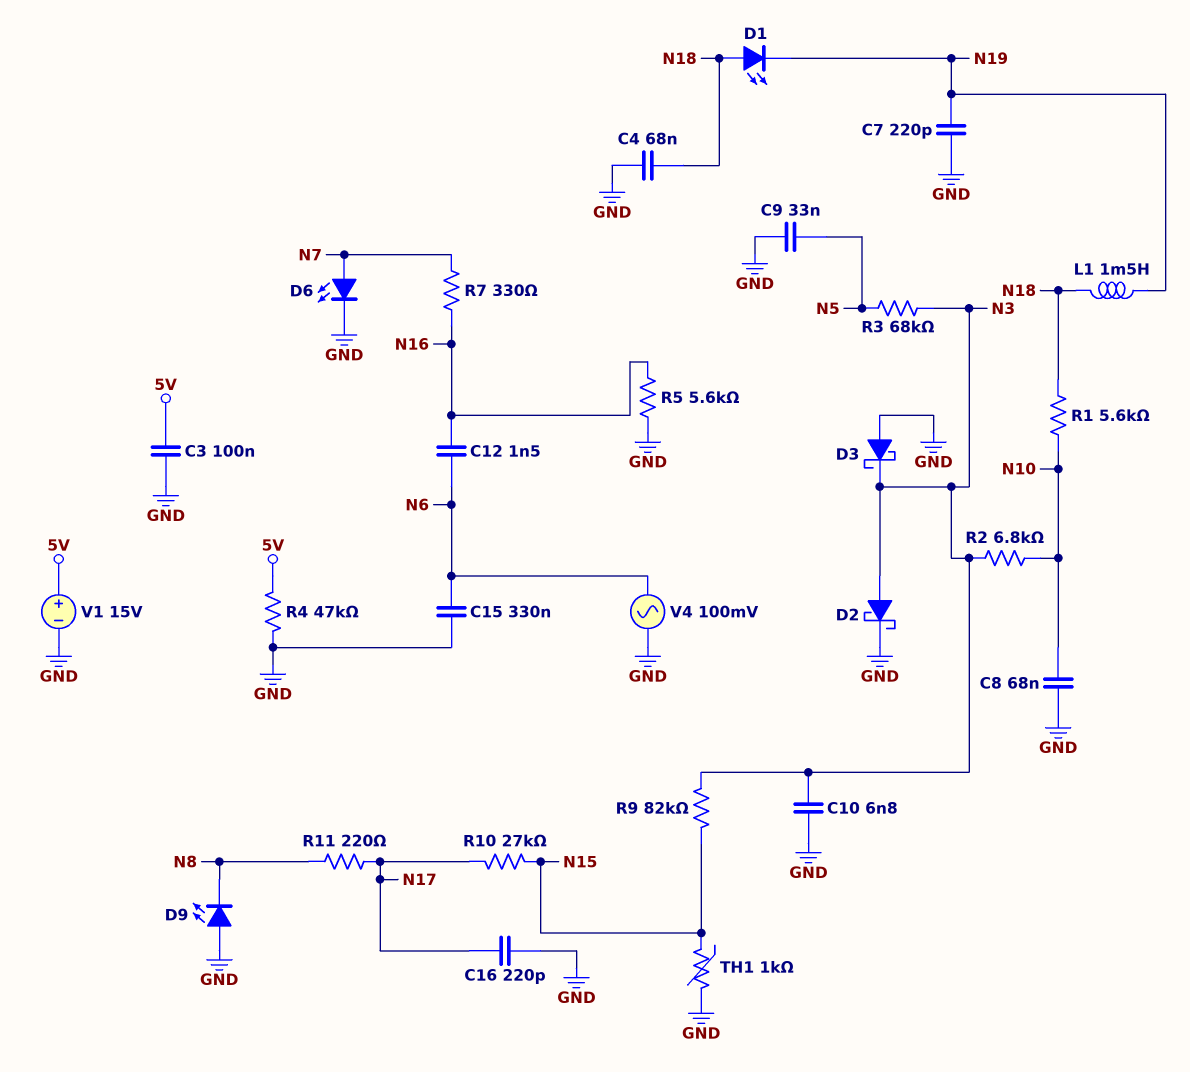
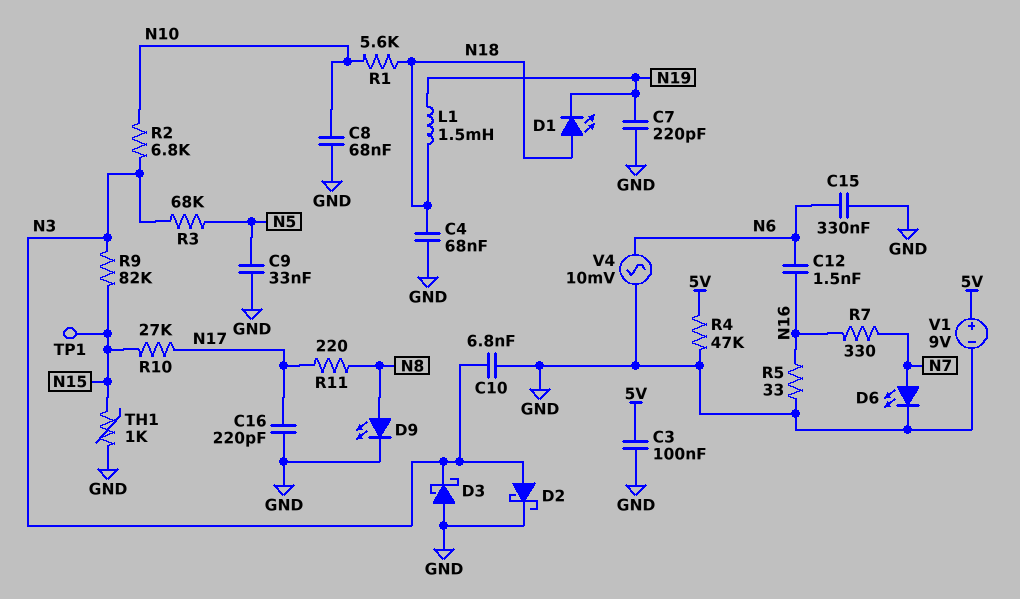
D9: LED (A GND, K N8) -> LED (A N8, K GND)
R5: 5.6k (GND, N16) -> 33 (GND, N16)
TP1: none -> test point (N15)
V1: 15V (plus 5V, minus GND) -> 9V (plus 5V, minus GND)
V4: AC 100mV (GND, N6) -> AC 10mV (GND, N6)

